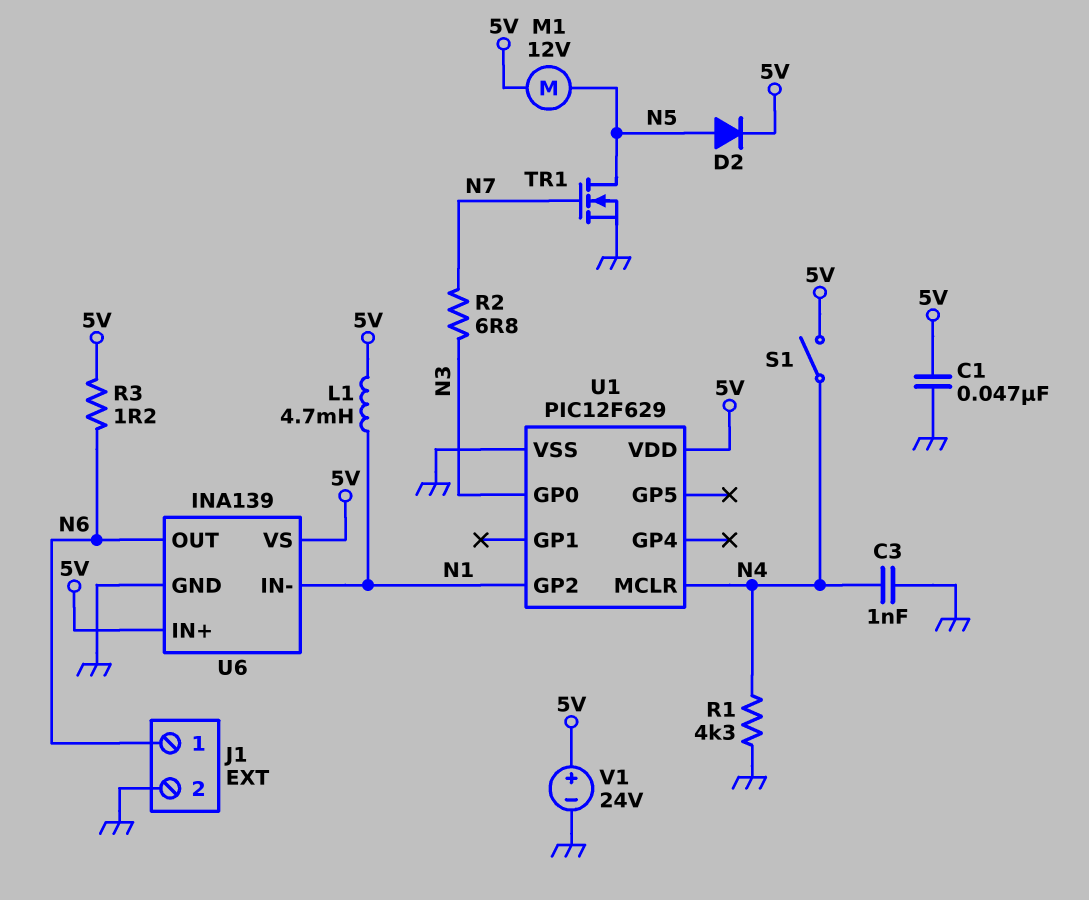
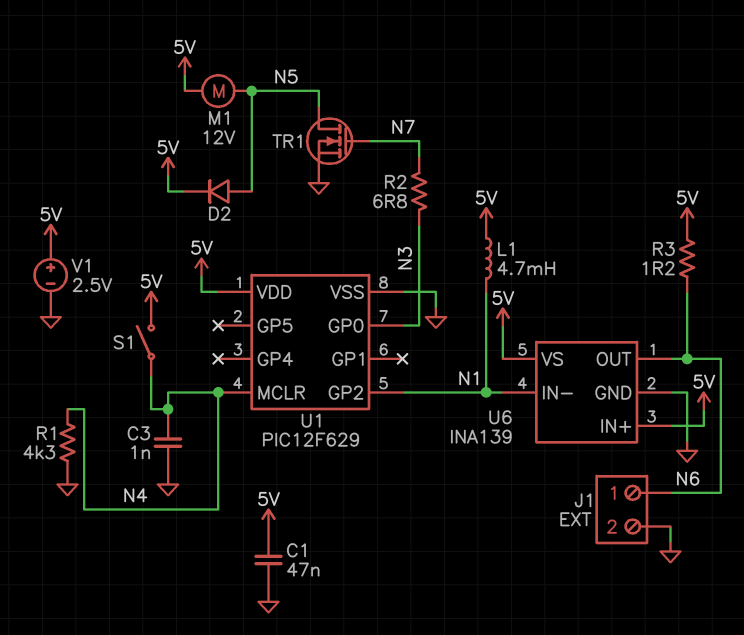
V1: 24V (plus 5V, minus GND) -> 2.5V (plus 5V, minus GND)

